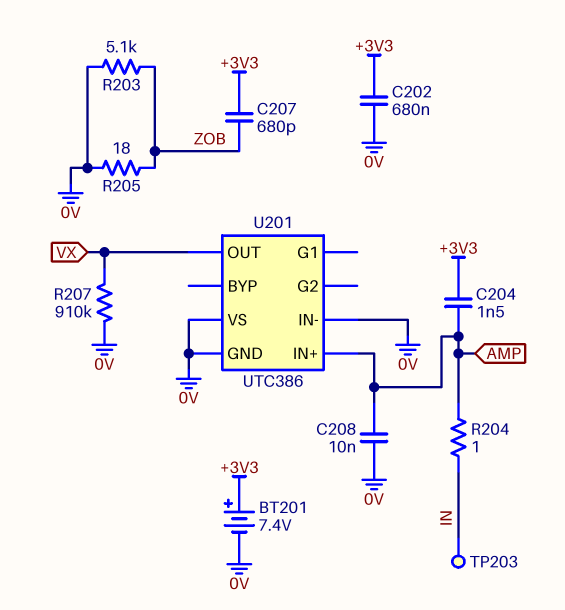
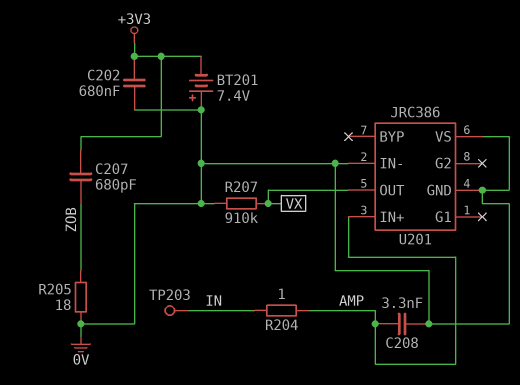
BT201: 7.4V (plus +3V3, minus 0V) -> 7.4V (plus 0V, minus +3V3)
C204: 1.5nF (+3V3, AMP) -> none
C208: 10nF (0V, AMP) -> 3.3nF (0V, AMP)
R203: 5.1k (0V, ZOB) -> none
U201: UTC386 -> JRC386

